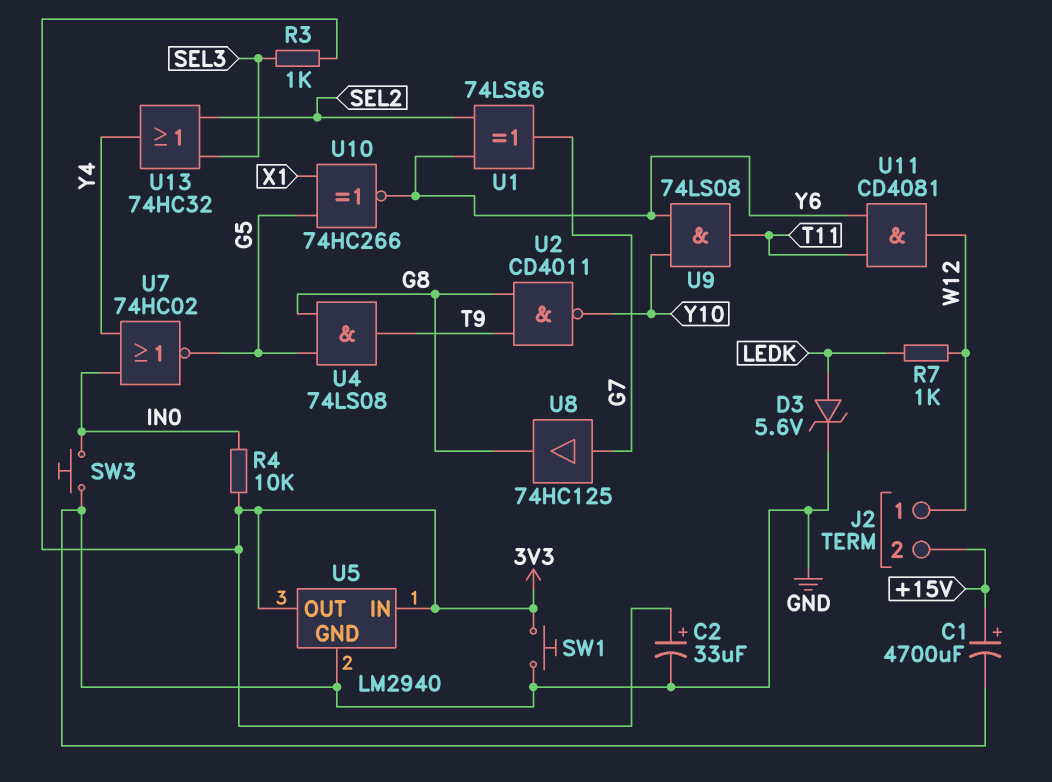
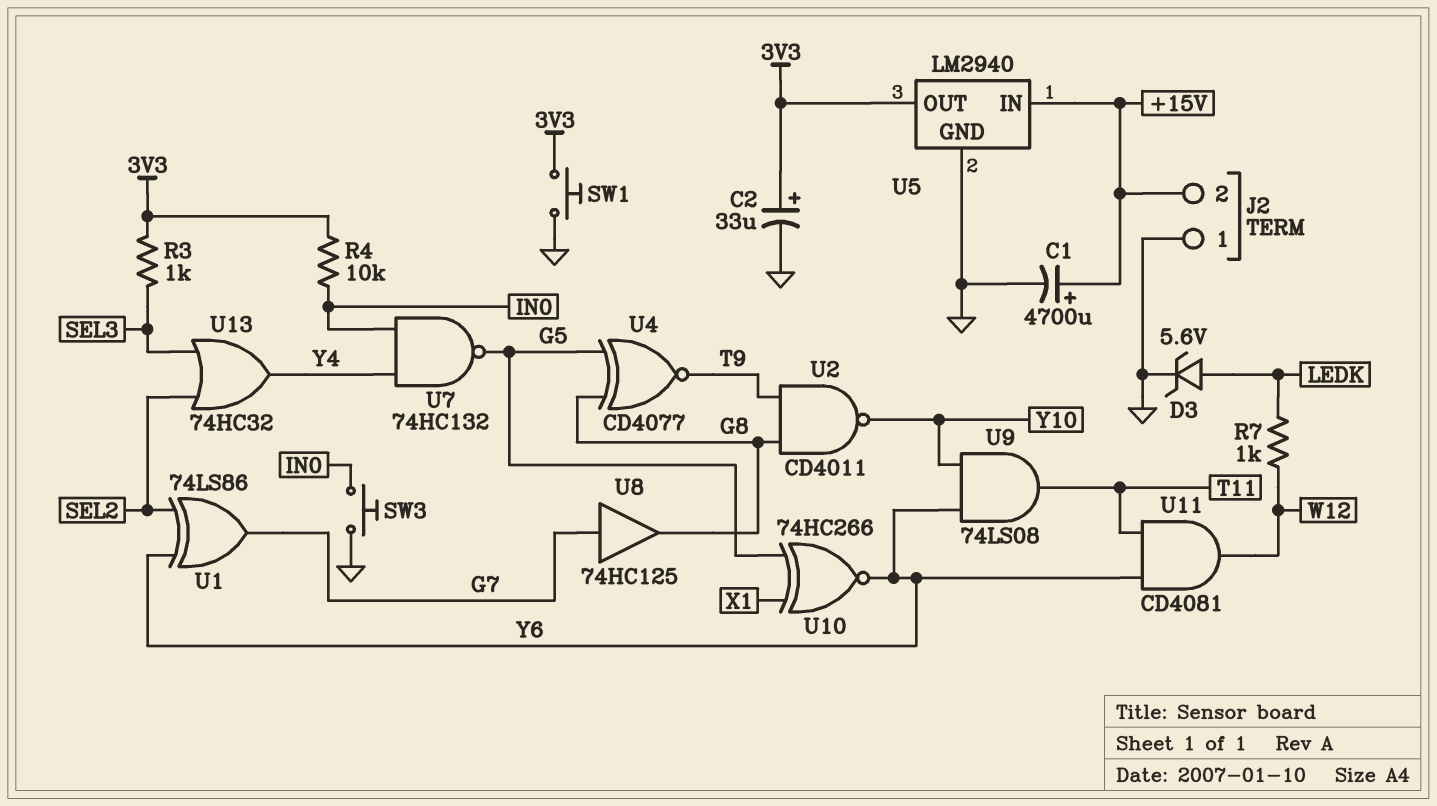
J2 pin 1: W12 -> GND
U4: AND 74LS08 (in G5, in G8, out T9) -> XNOR CD4077 (in G5, in G8, out T9)
U5 pin IN: 3V3 -> +15V
U7: NOR 74HC02 (in IN0, in Y4, out G5) -> NAND 74HC132 (in IN0, in Y4, out G5)

